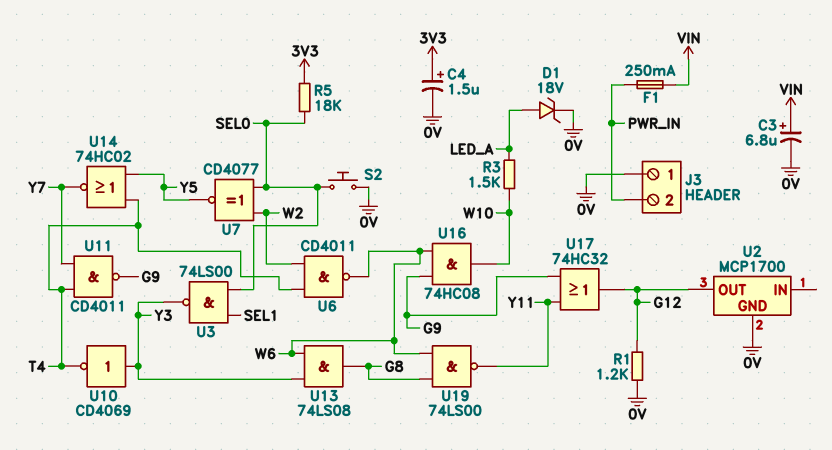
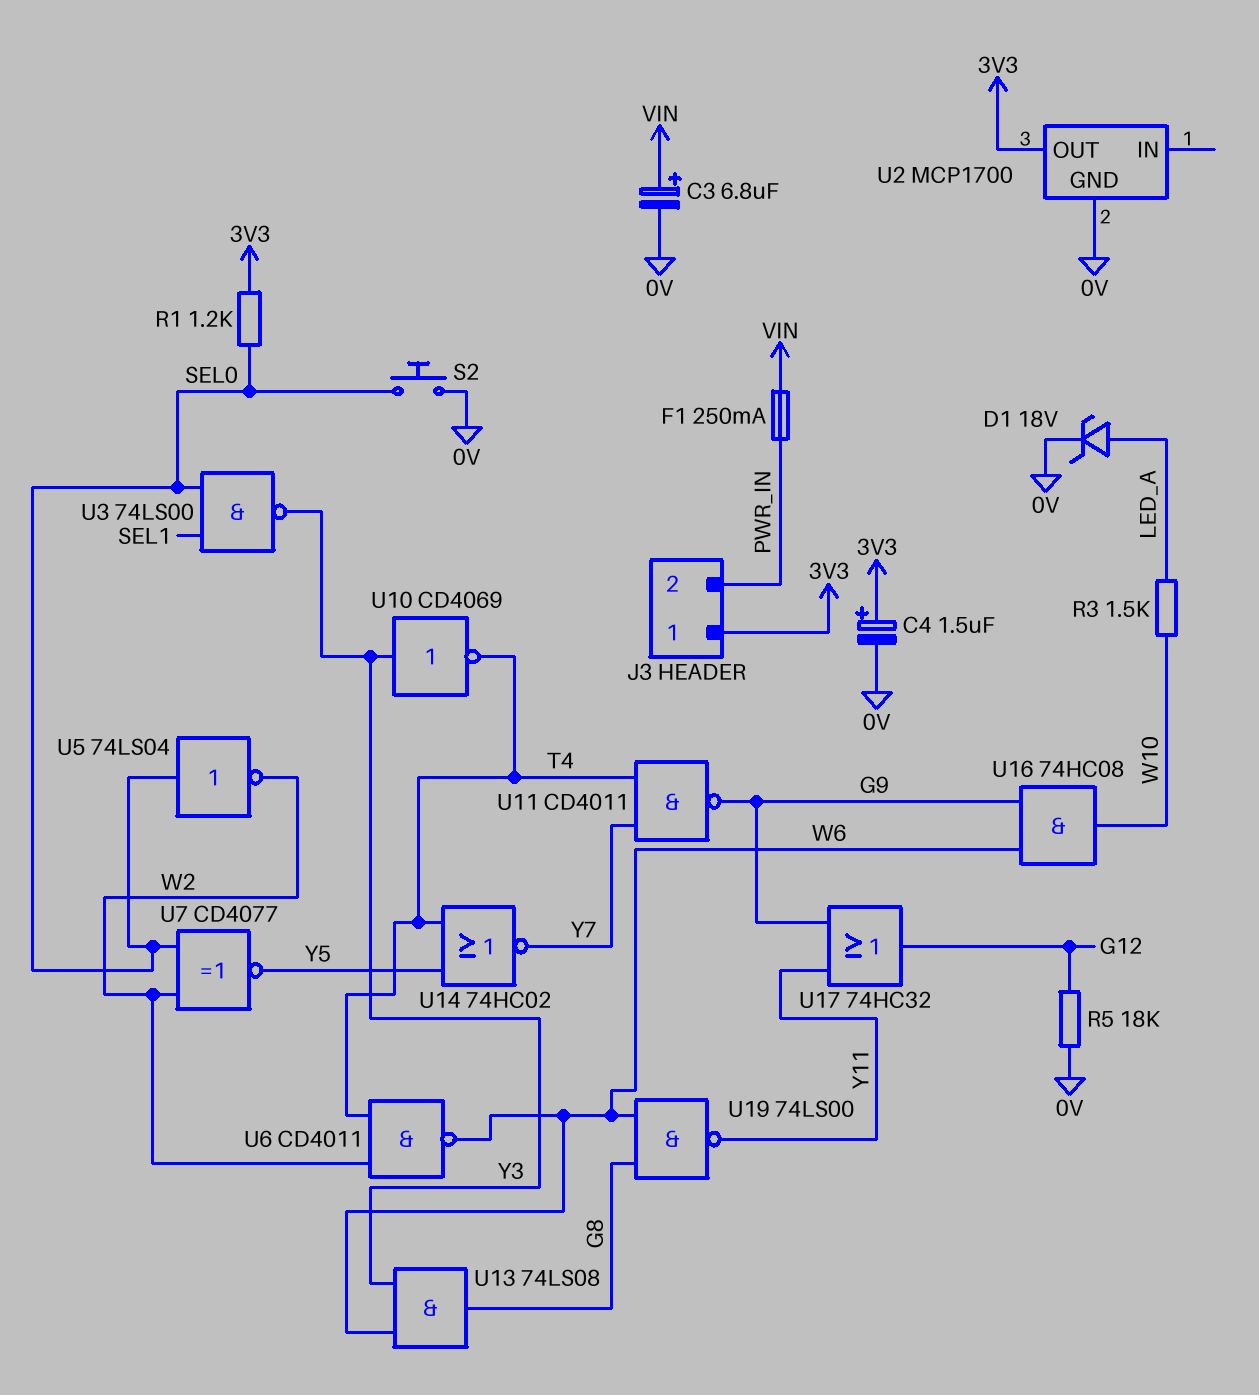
J3 pin 1: 0V -> 3V3
R1: 1.2k (0V, G12) -> 1.2k (3V3, SEL0)
R5: 18k (3V3, SEL0) -> 18k (0V, G12)
U2 pin OUT: G12 -> 3V3
U5: none -> NOT 74LS04 (in SEL0, out W2)

